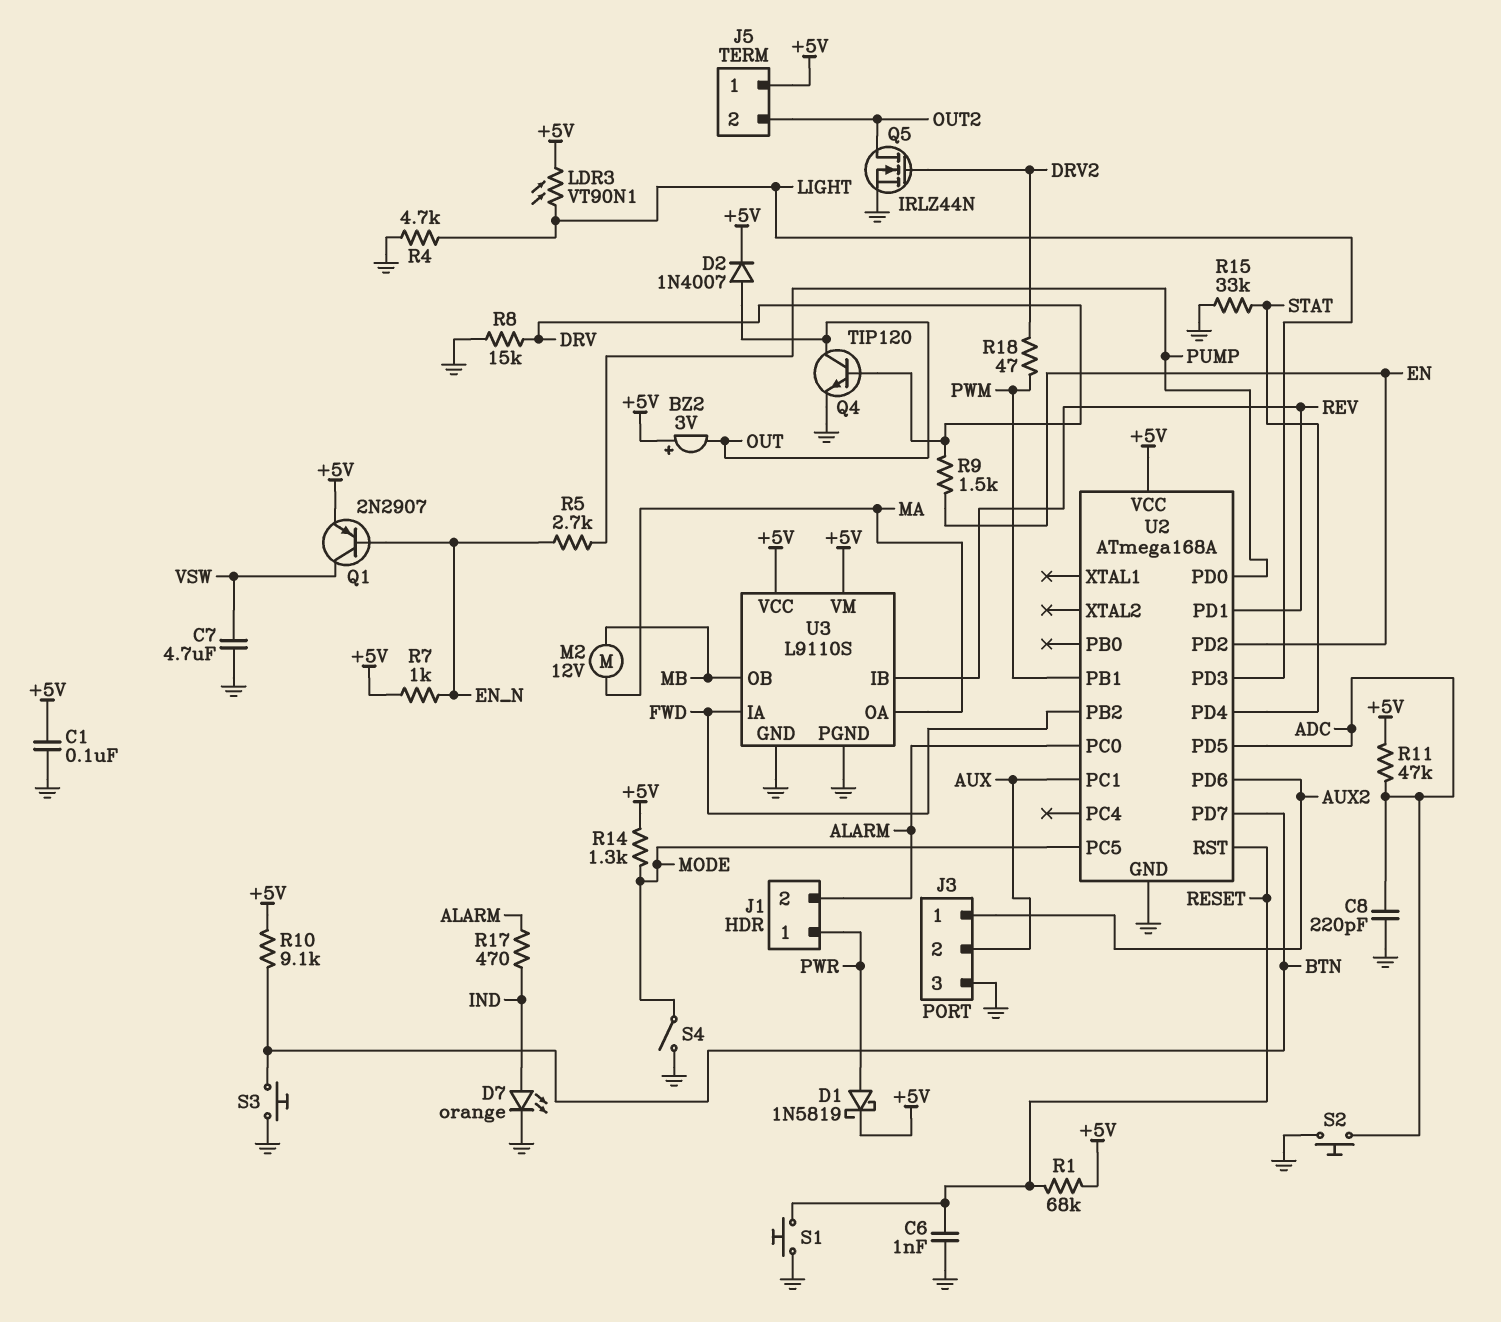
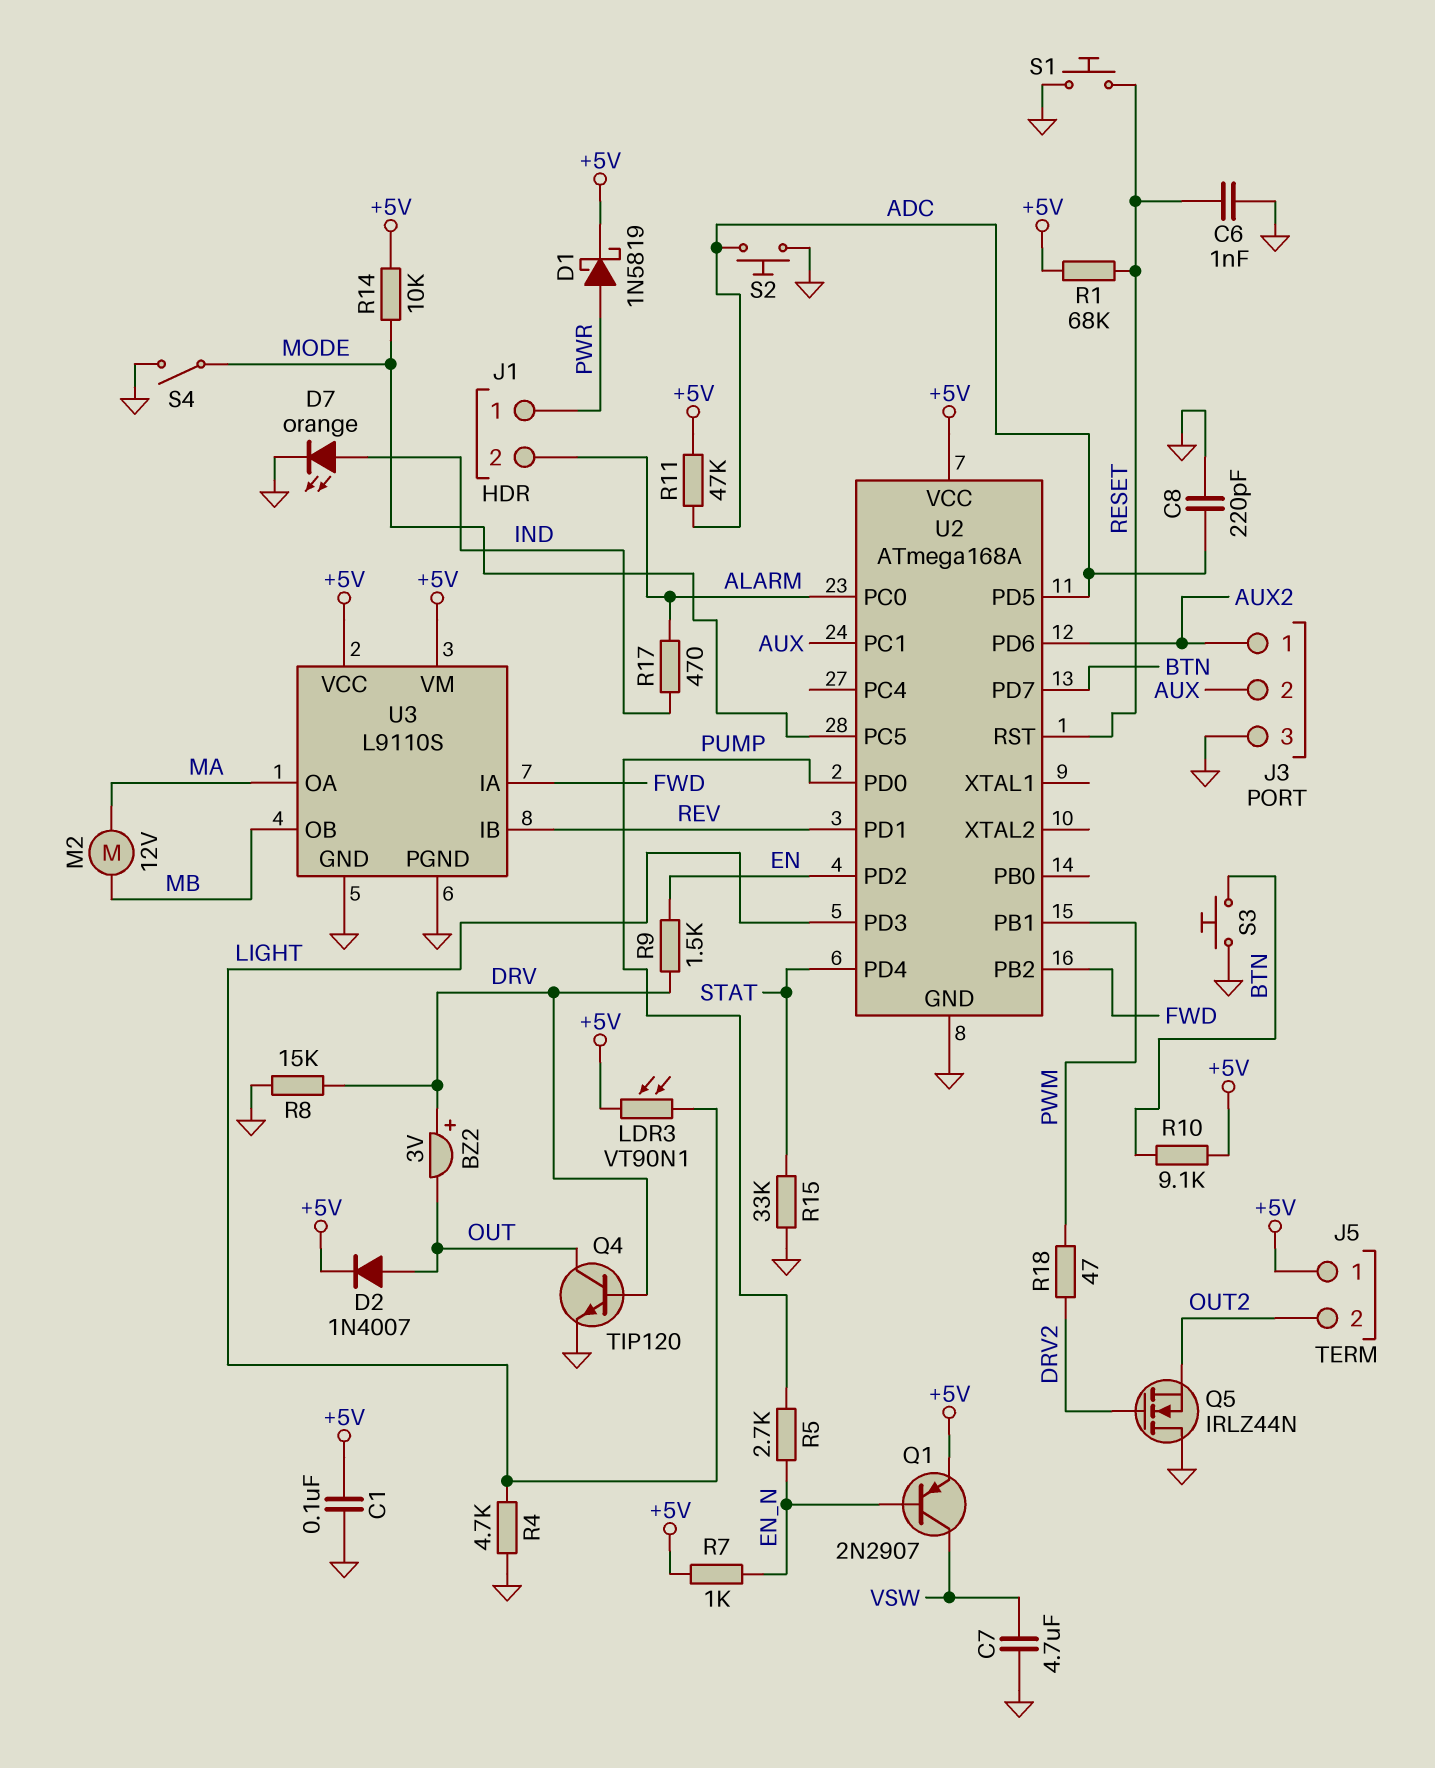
BZ2: buzzer 3V (plus +5V, minus OUT) -> buzzer 3V (plus DRV, minus OUT)
Q5: NMOS IRLZ44N (G DRV2, D OUT2, S GND) -> NMOS IRLZ44N (G DRV2, D GND, S OUT2)
R14: 1.3k (+5V, MODE) -> 10k (+5V, MODE)

